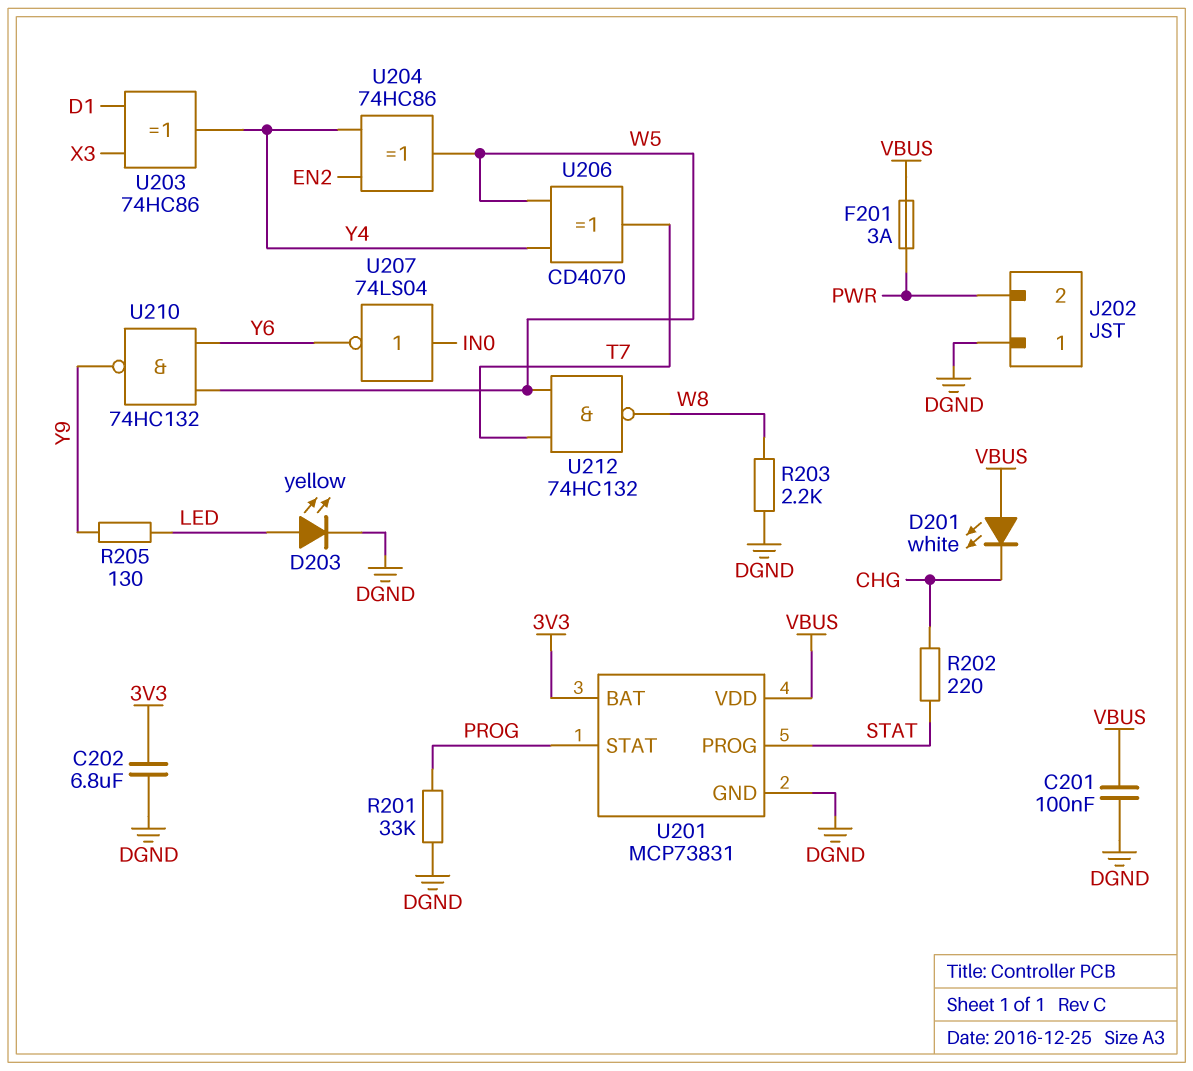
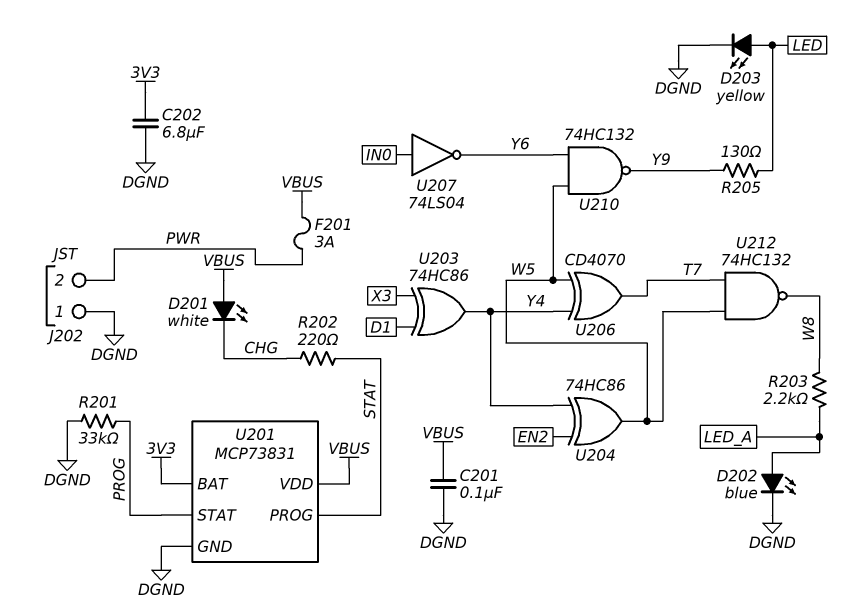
D202: none -> LED blue (A LED_A, K DGND)
R203: 2.2k (DGND, W8) -> 2.2k (LED_A, W8)

